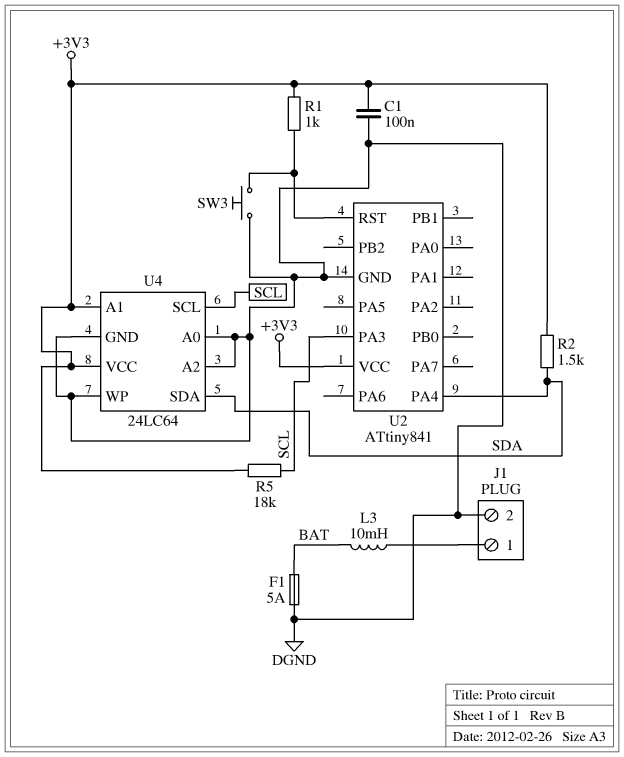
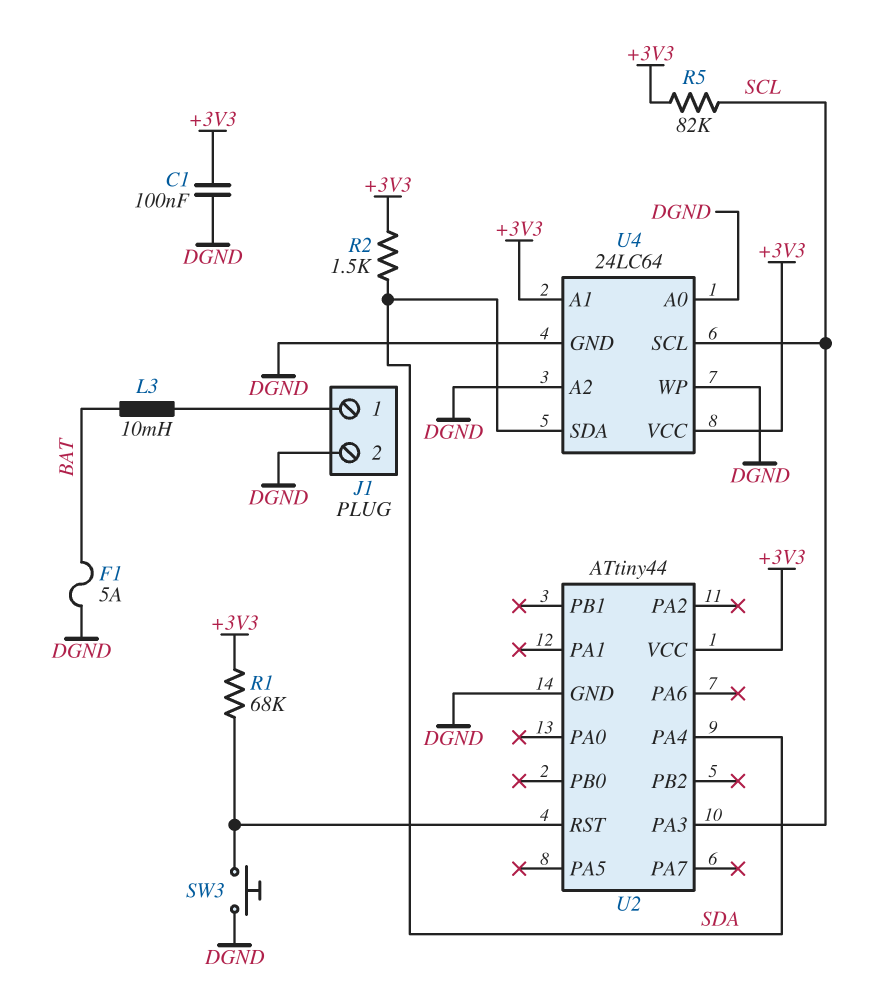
R1: 1k (+3V3, U2/RST) -> 68k (+3V3, U2/RST)
R5: 18k (+3V3, SCL) -> 82k (+3V3, SCL)
U2: ATtiny841 -> ATtiny44

